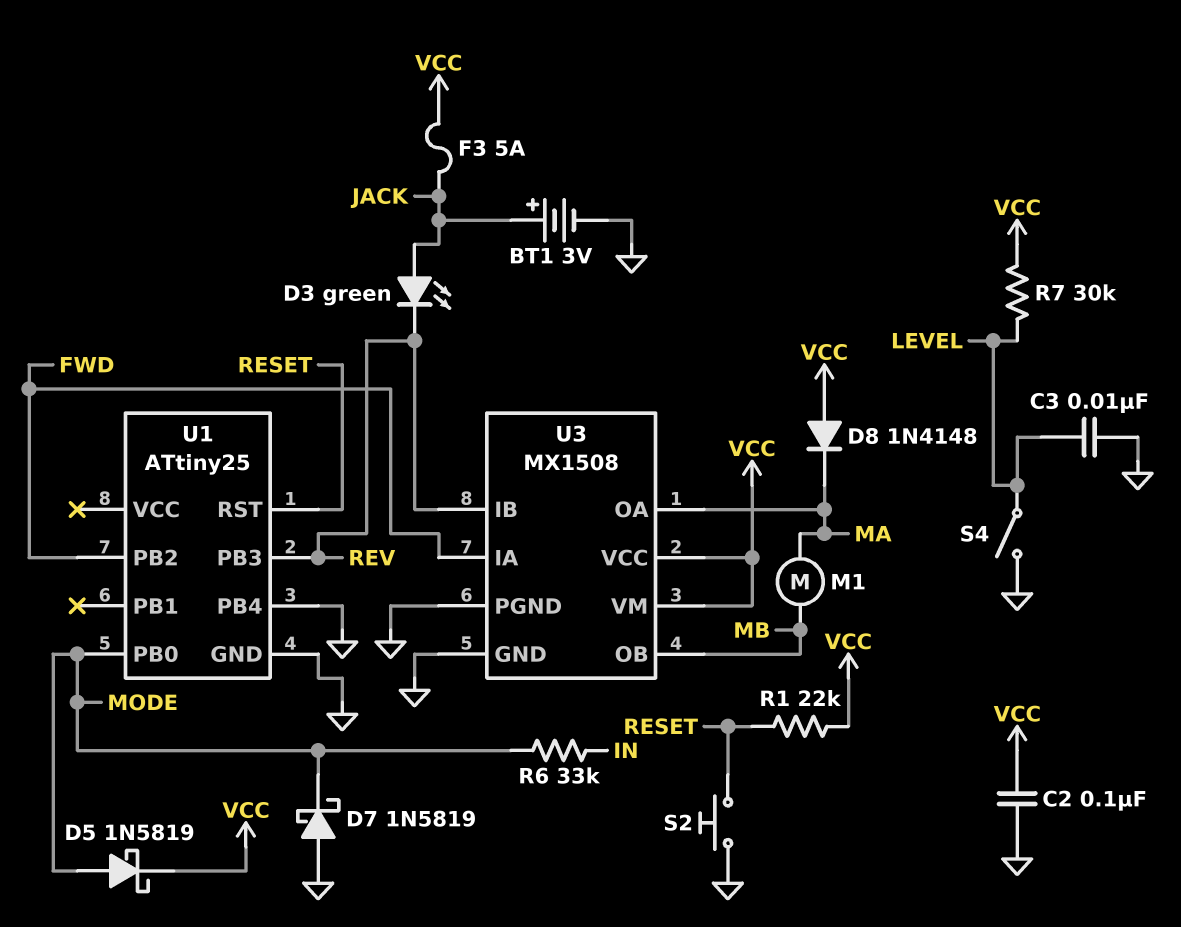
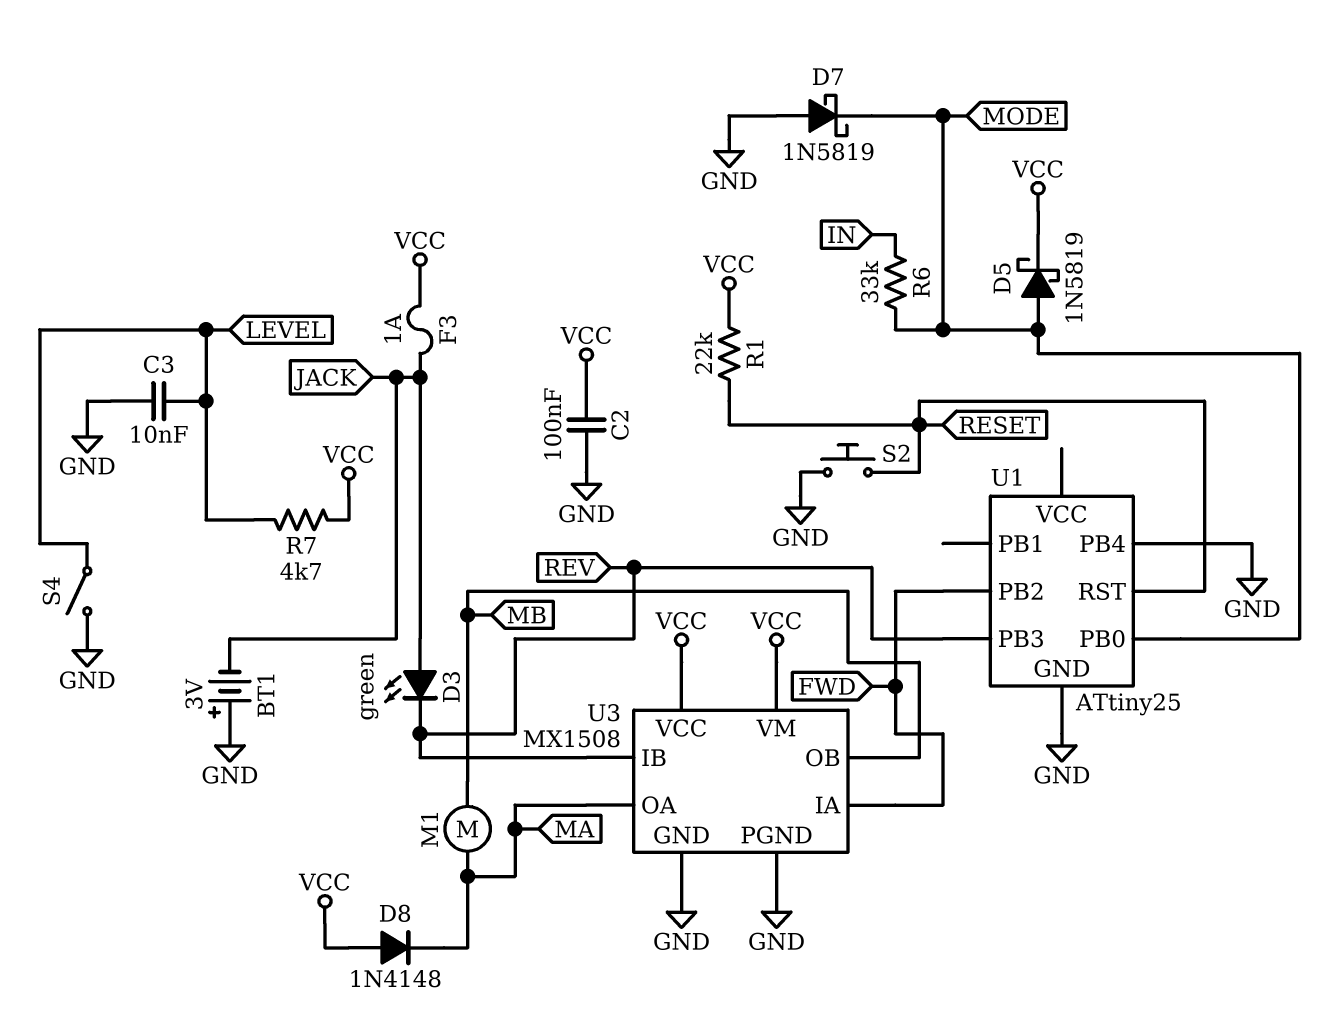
BT1: 3V (plus JACK, minus GND) -> 3V (plus GND, minus JACK)
F3: 5A (JACK, VCC) -> 1A (JACK, VCC)
R7: 30k (LEVEL, VCC) -> 4.7k (LEVEL, VCC)

